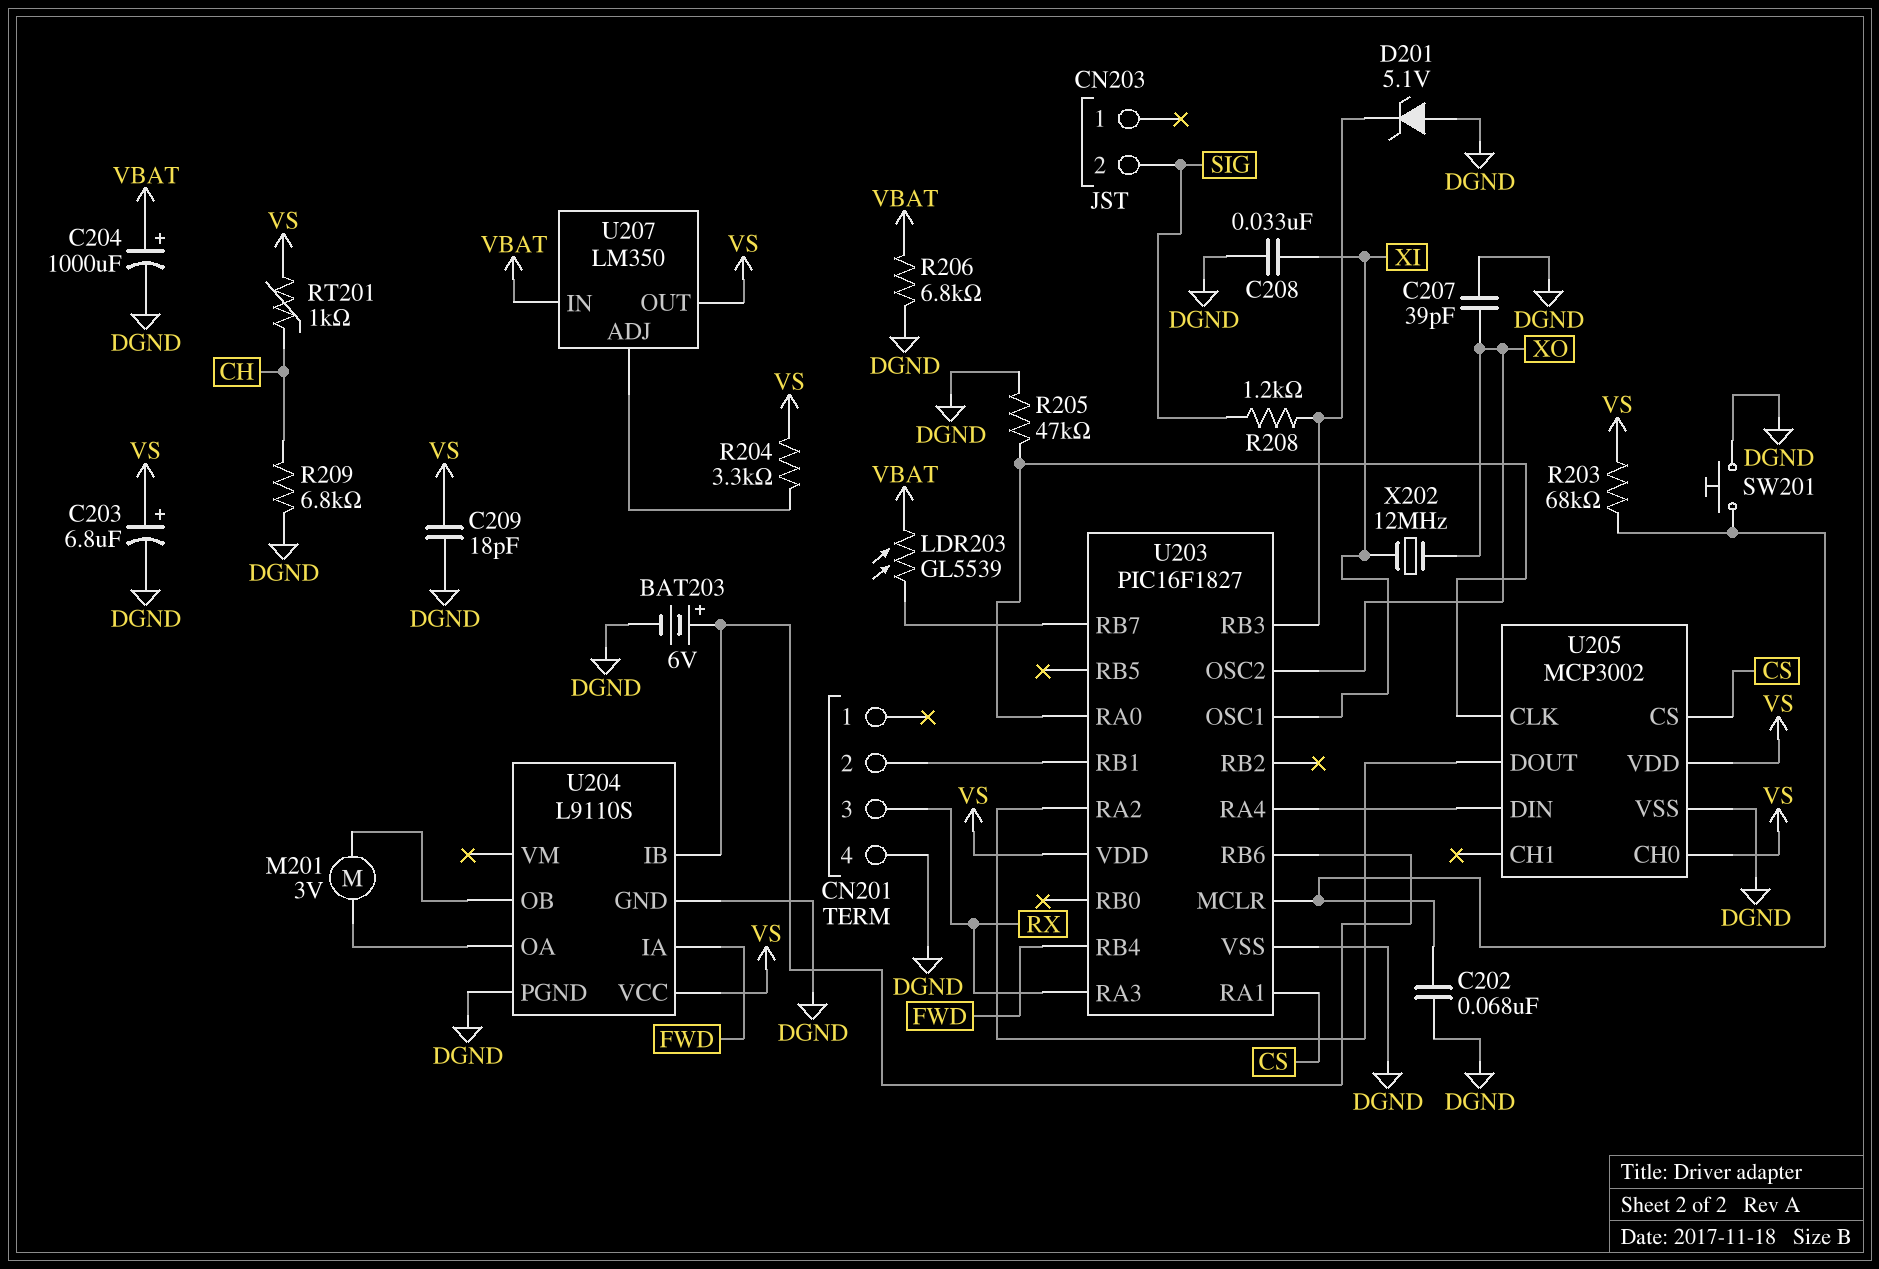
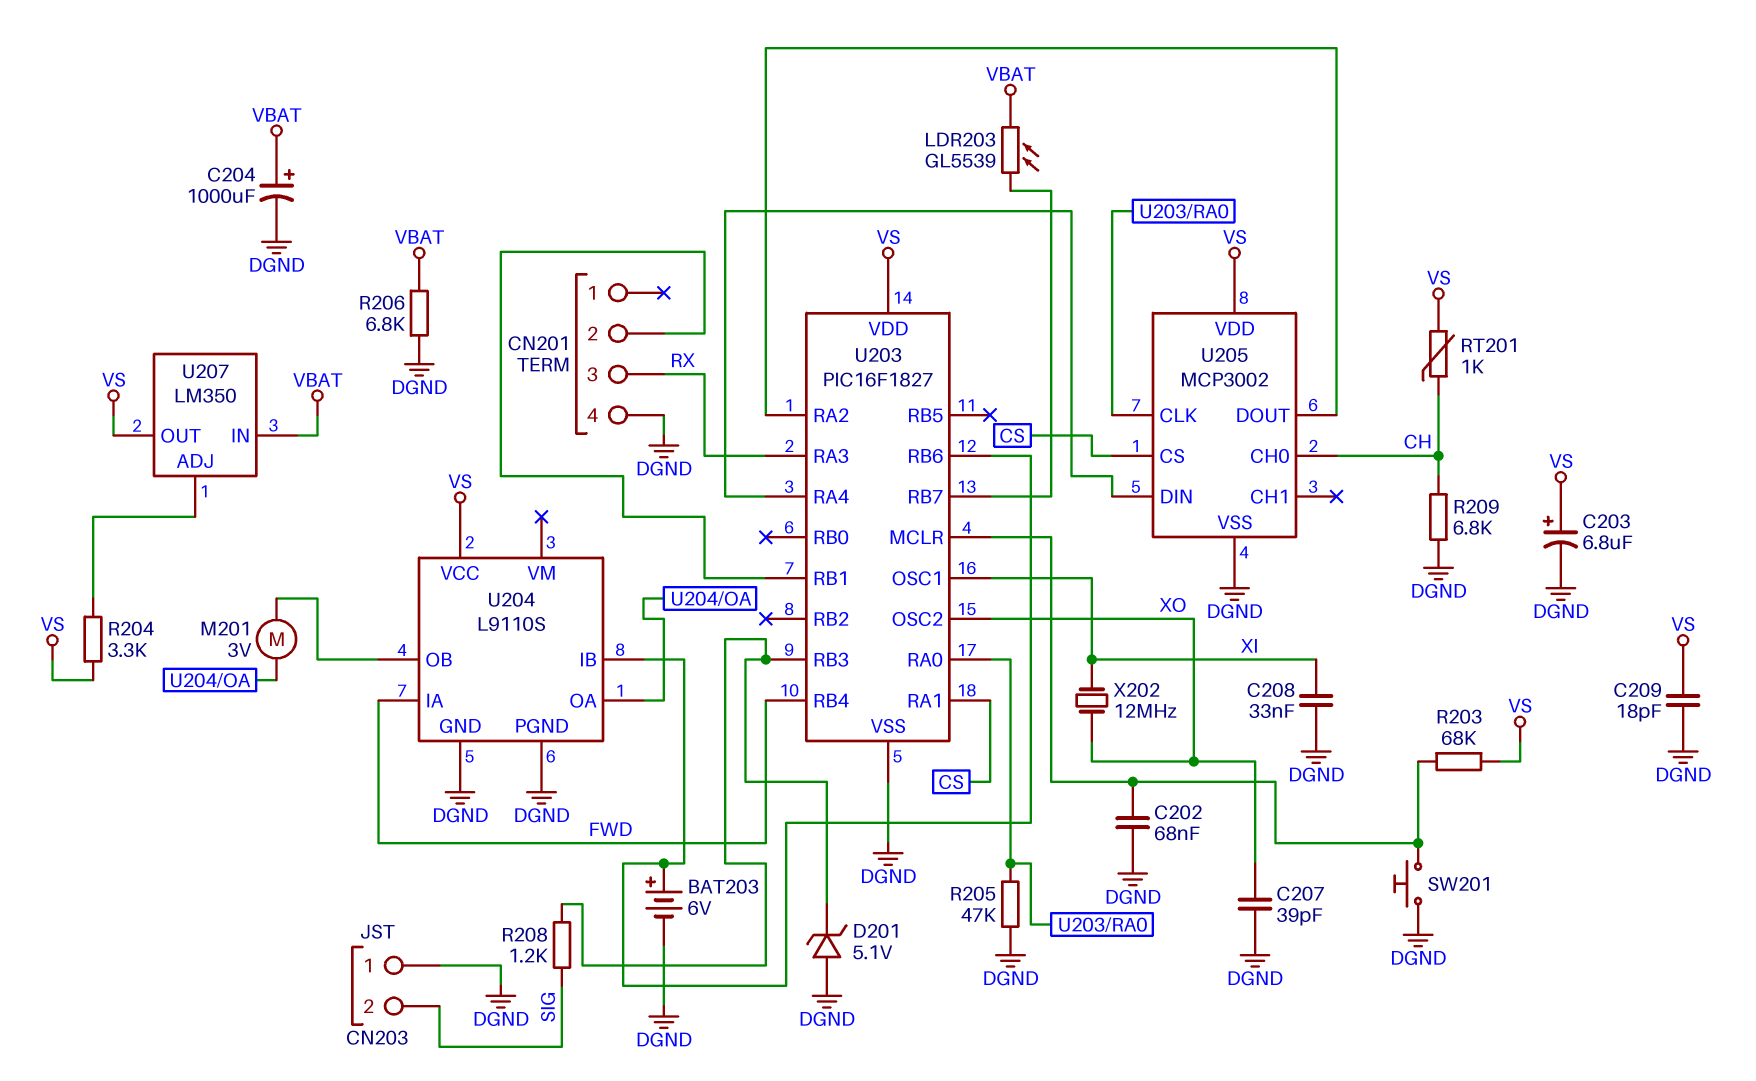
CN203 pin 1: none -> DGND
U205 pin CH0: VS -> CH

